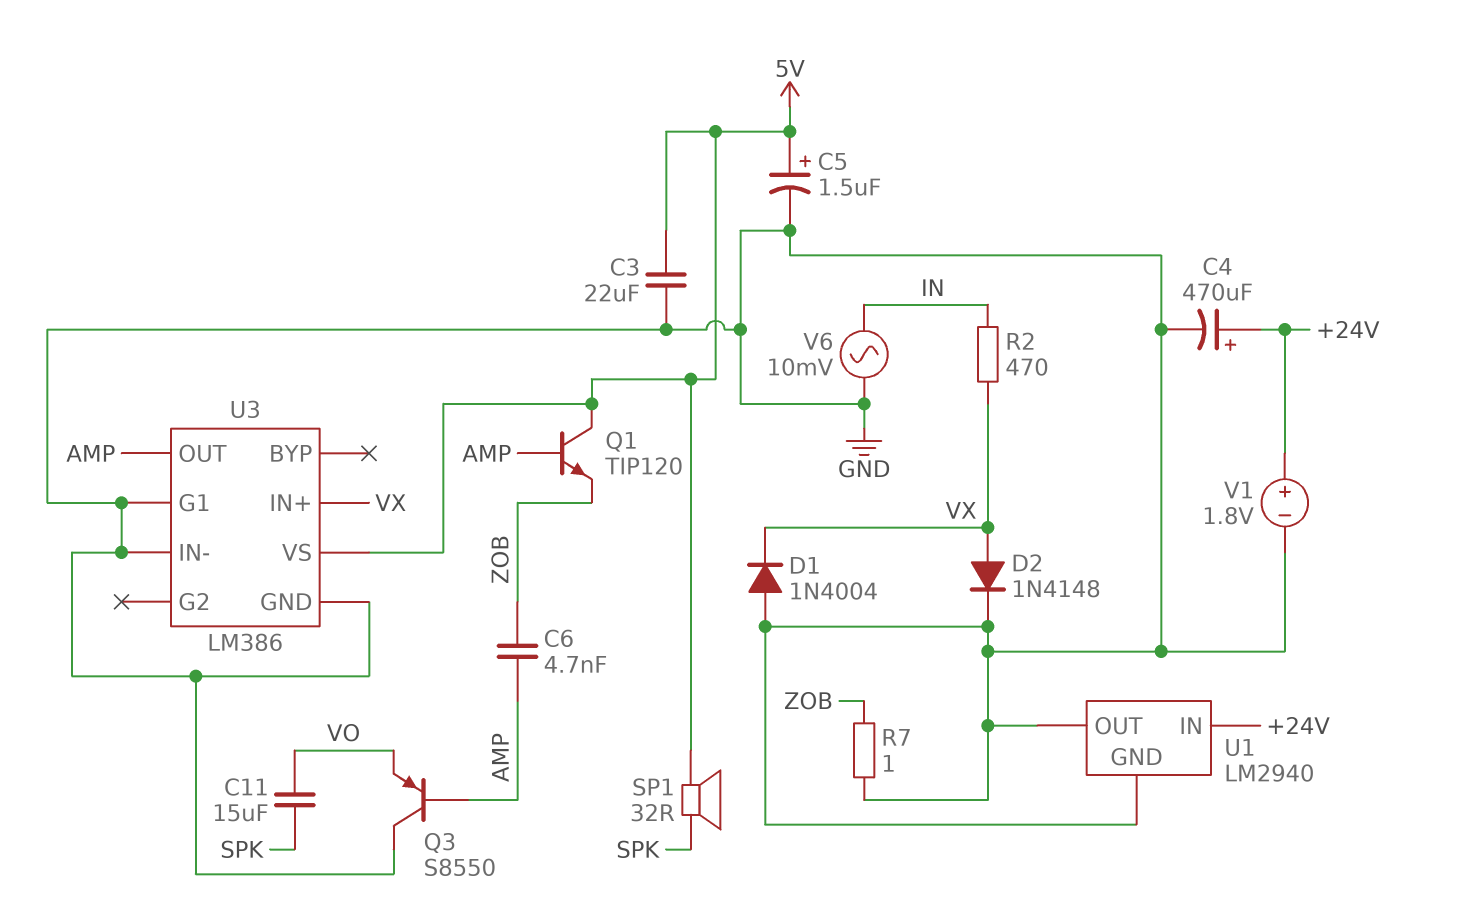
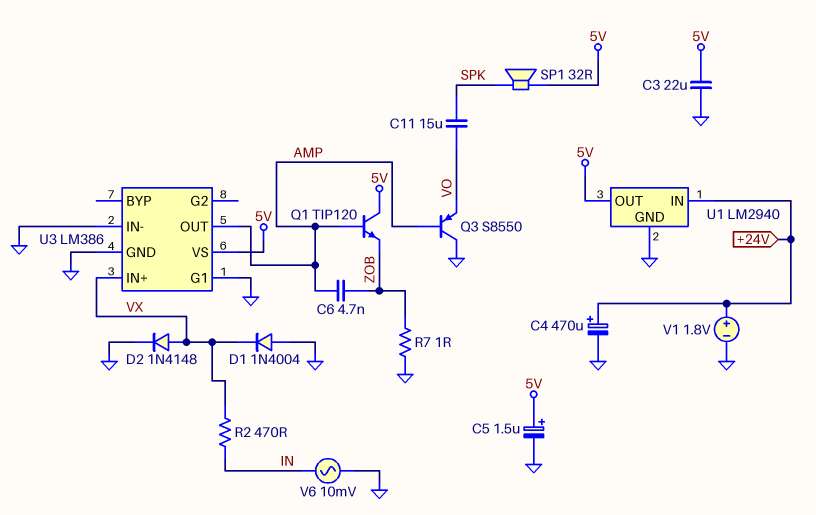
U1 pin OUT: GND -> 5V

